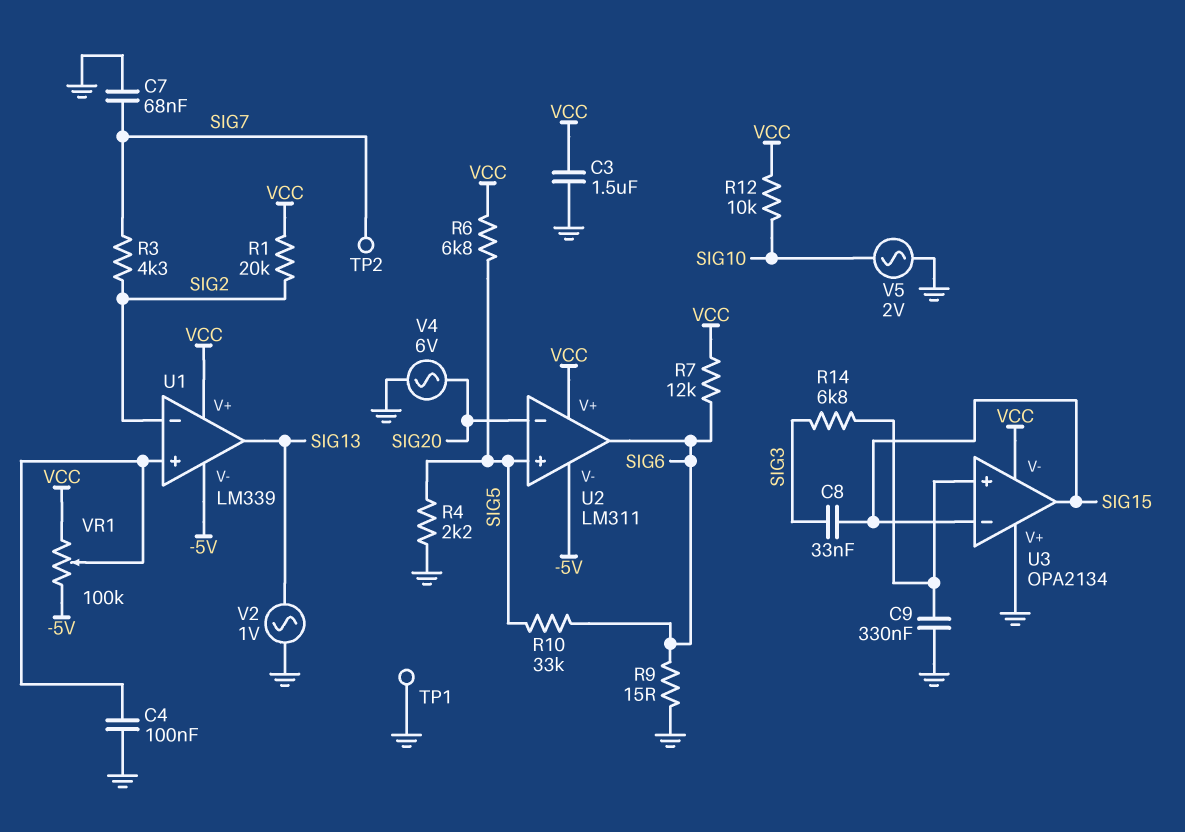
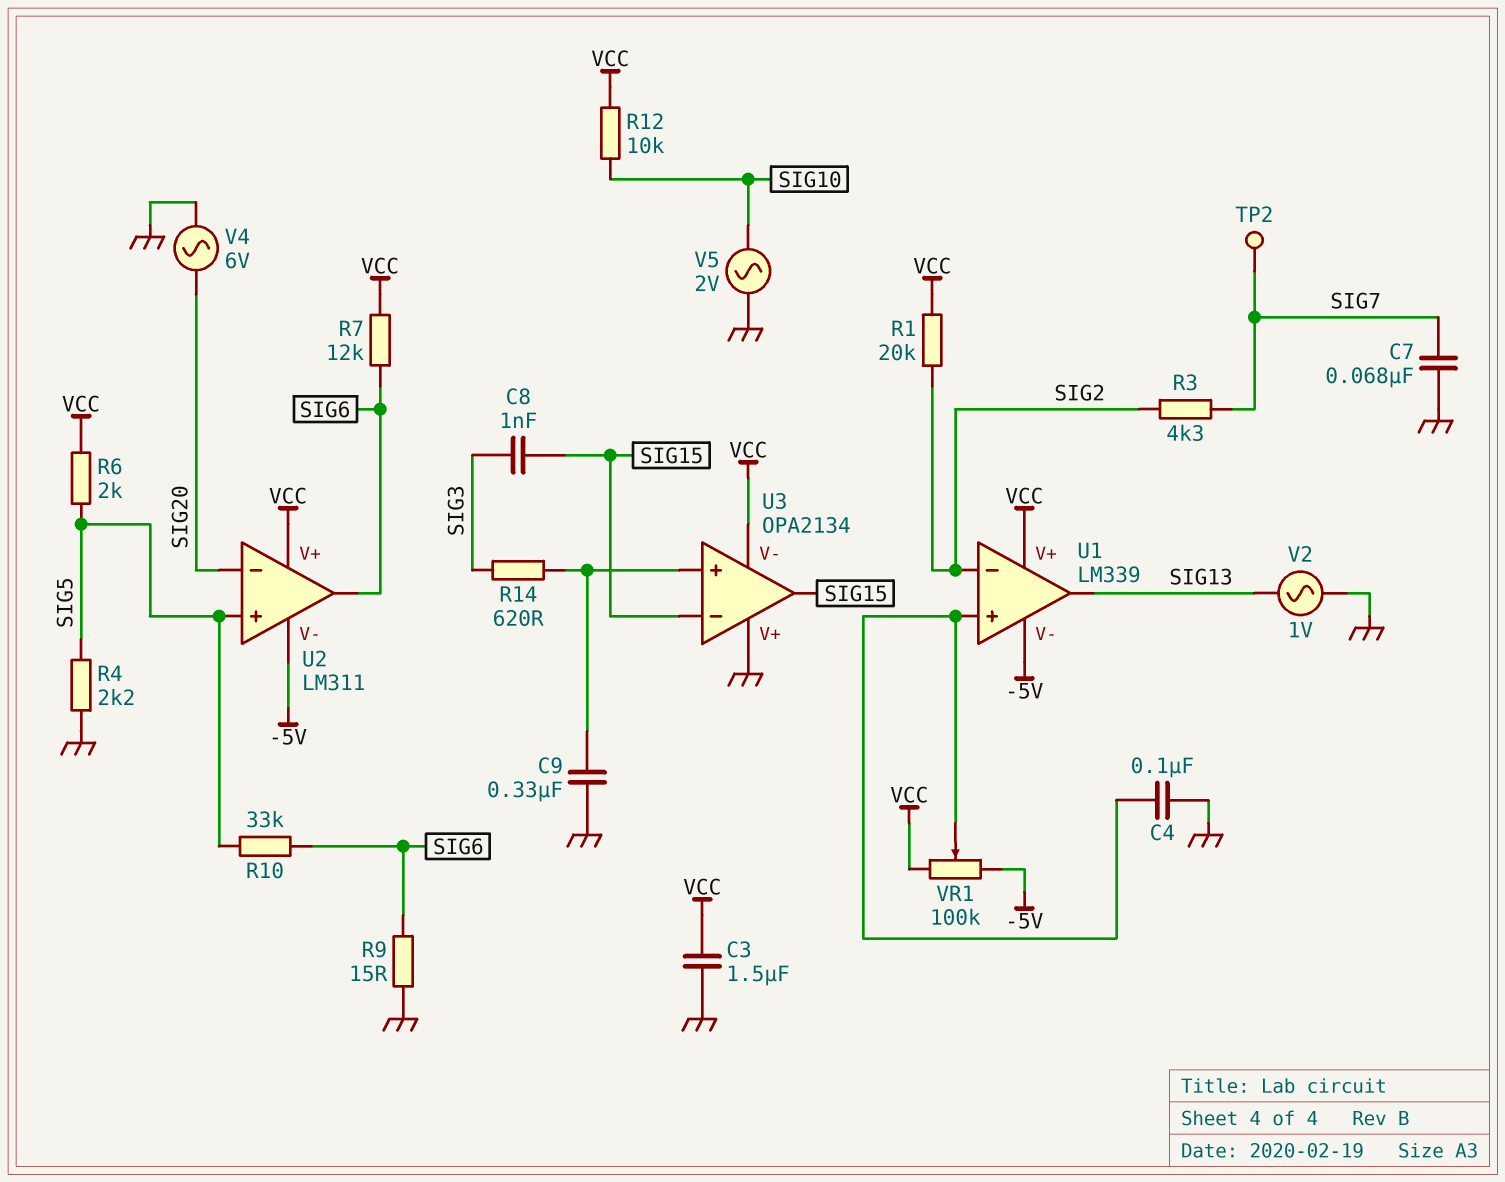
C8: 33nF (SIG3, SIG15) -> 1nF (SIG3, SIG15)
R6: 6.8k (SIG5, VCC) -> 2k (SIG5, VCC)
R14: 6.8k (SIG3, U3/in+) -> 620 (SIG3, U3/in+)
TP1: test point (GND) -> none

